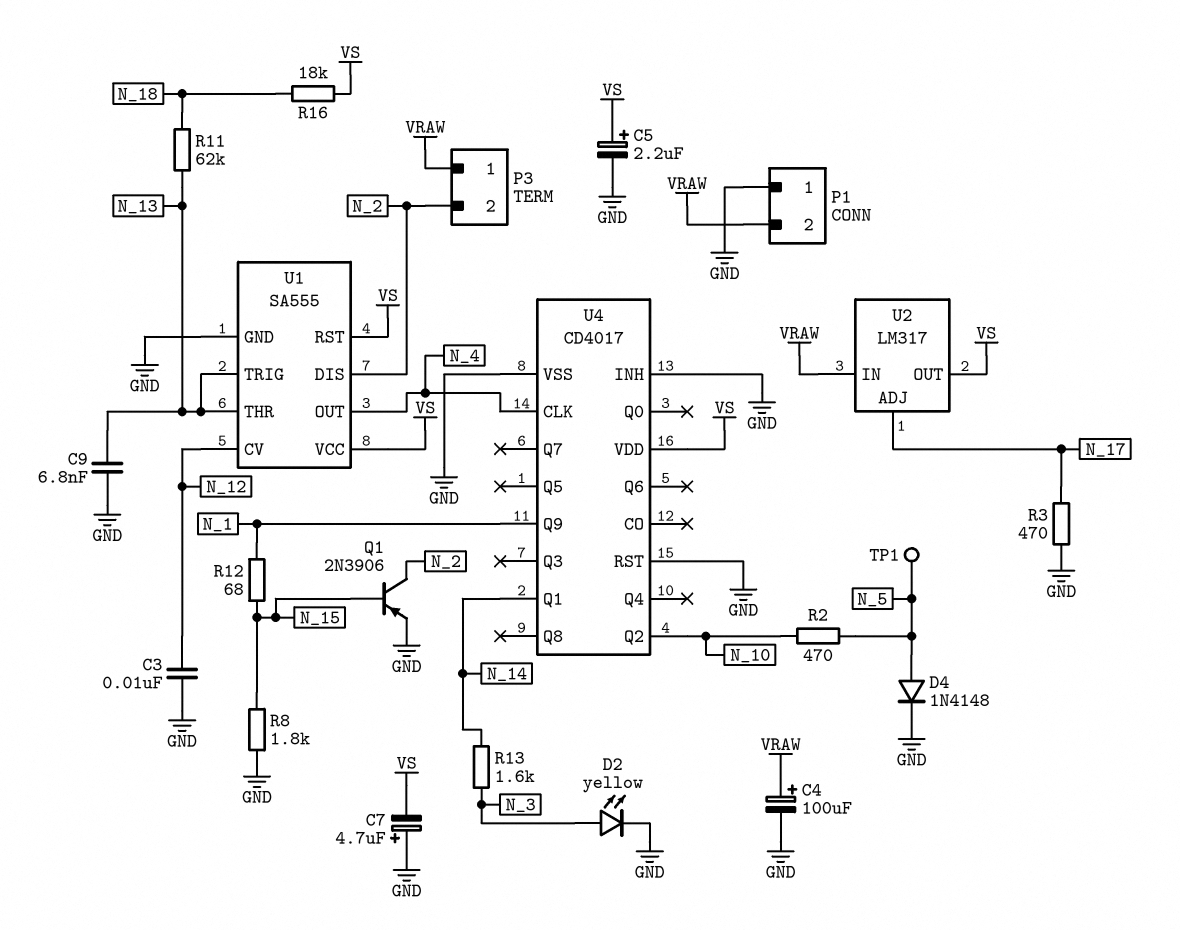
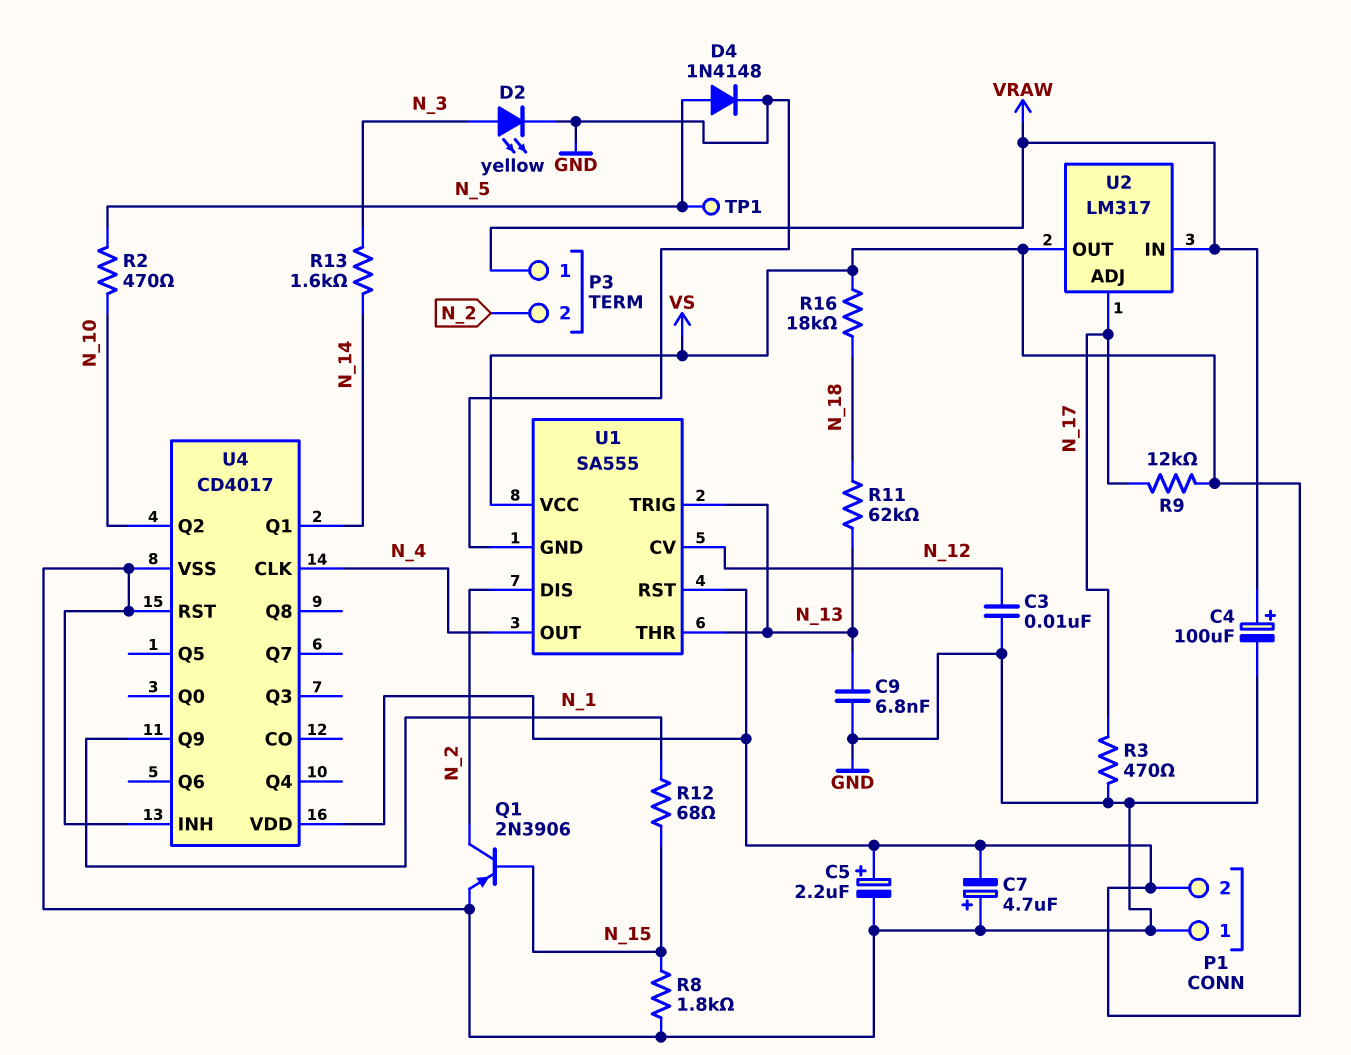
P1 pin 2: VRAW -> VS
R9: none -> 12k (N_17, VS)

